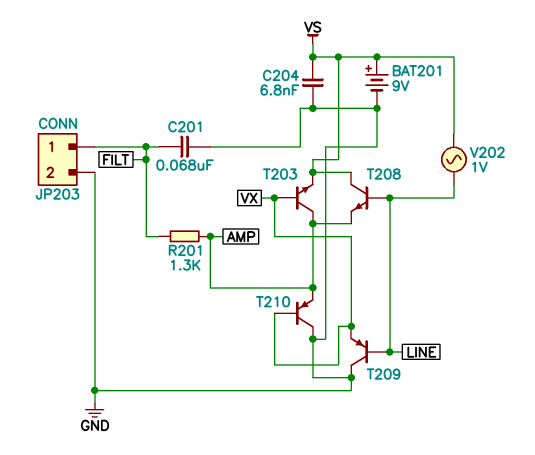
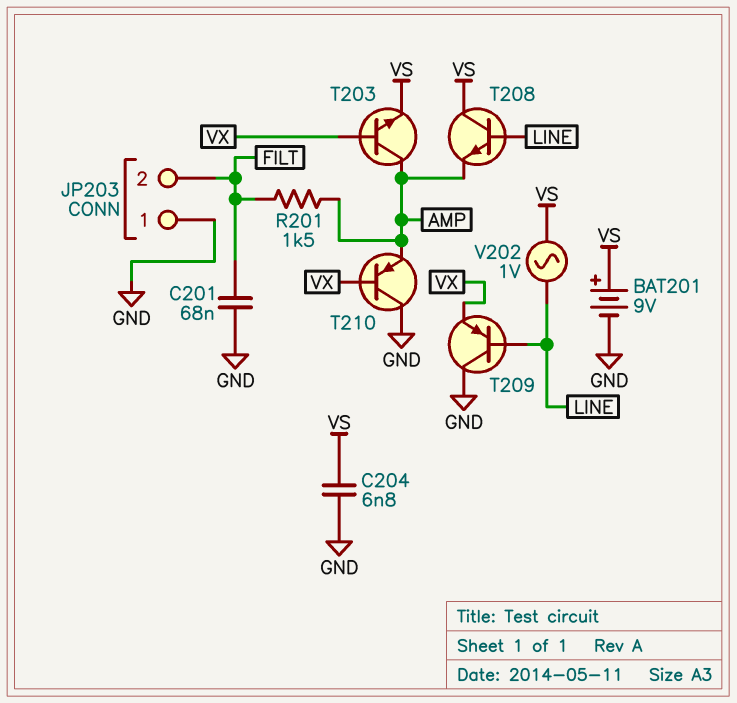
JP203 pin 1: FILT -> GND
JP203 pin 2: GND -> FILT
R201: 1.3k (AMP, FILT) -> 1.5k (AMP, FILT)

